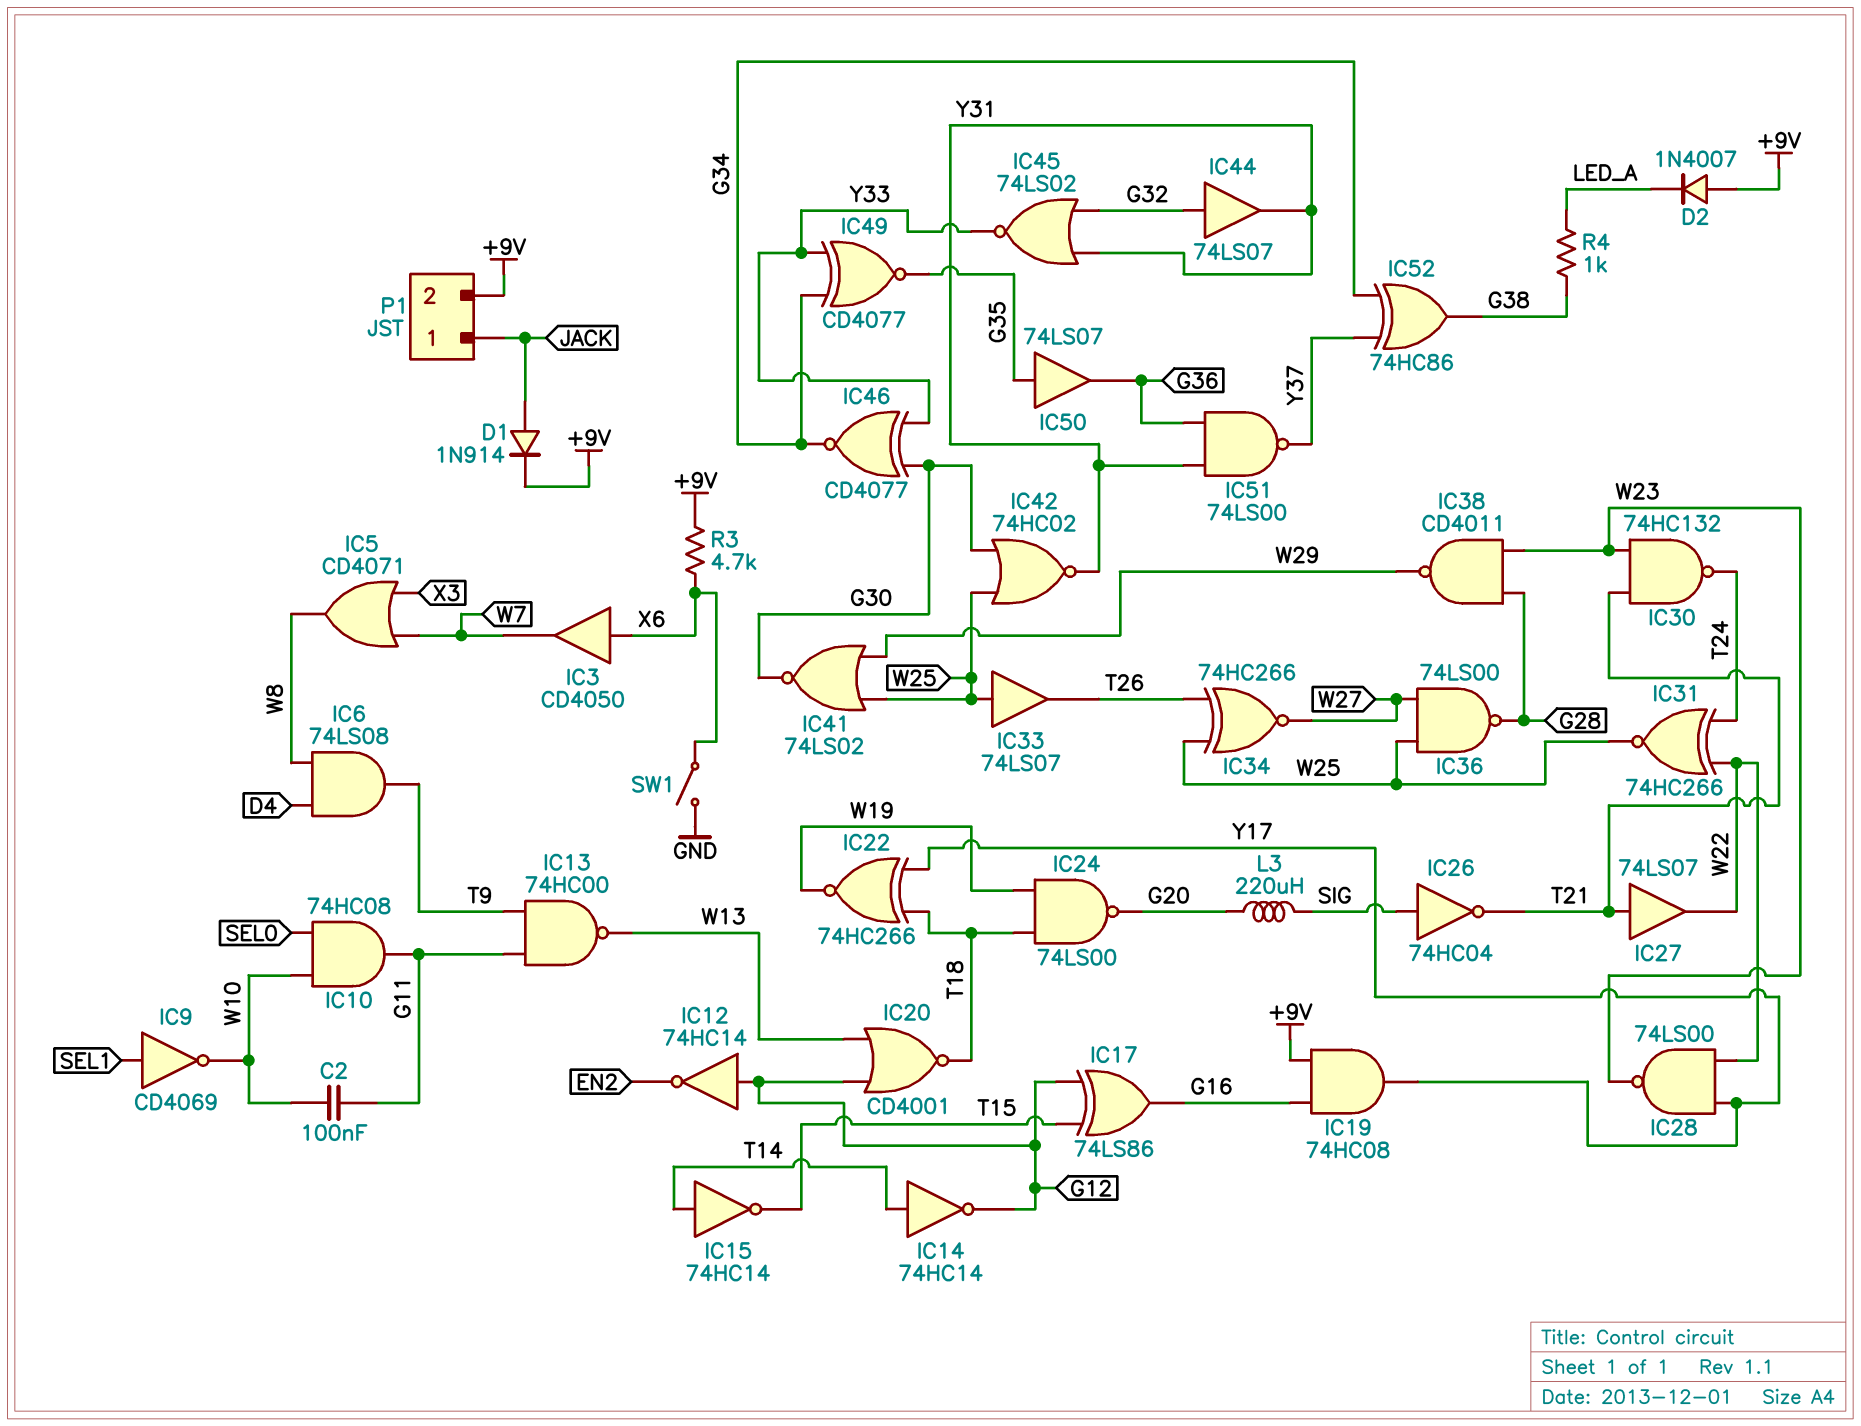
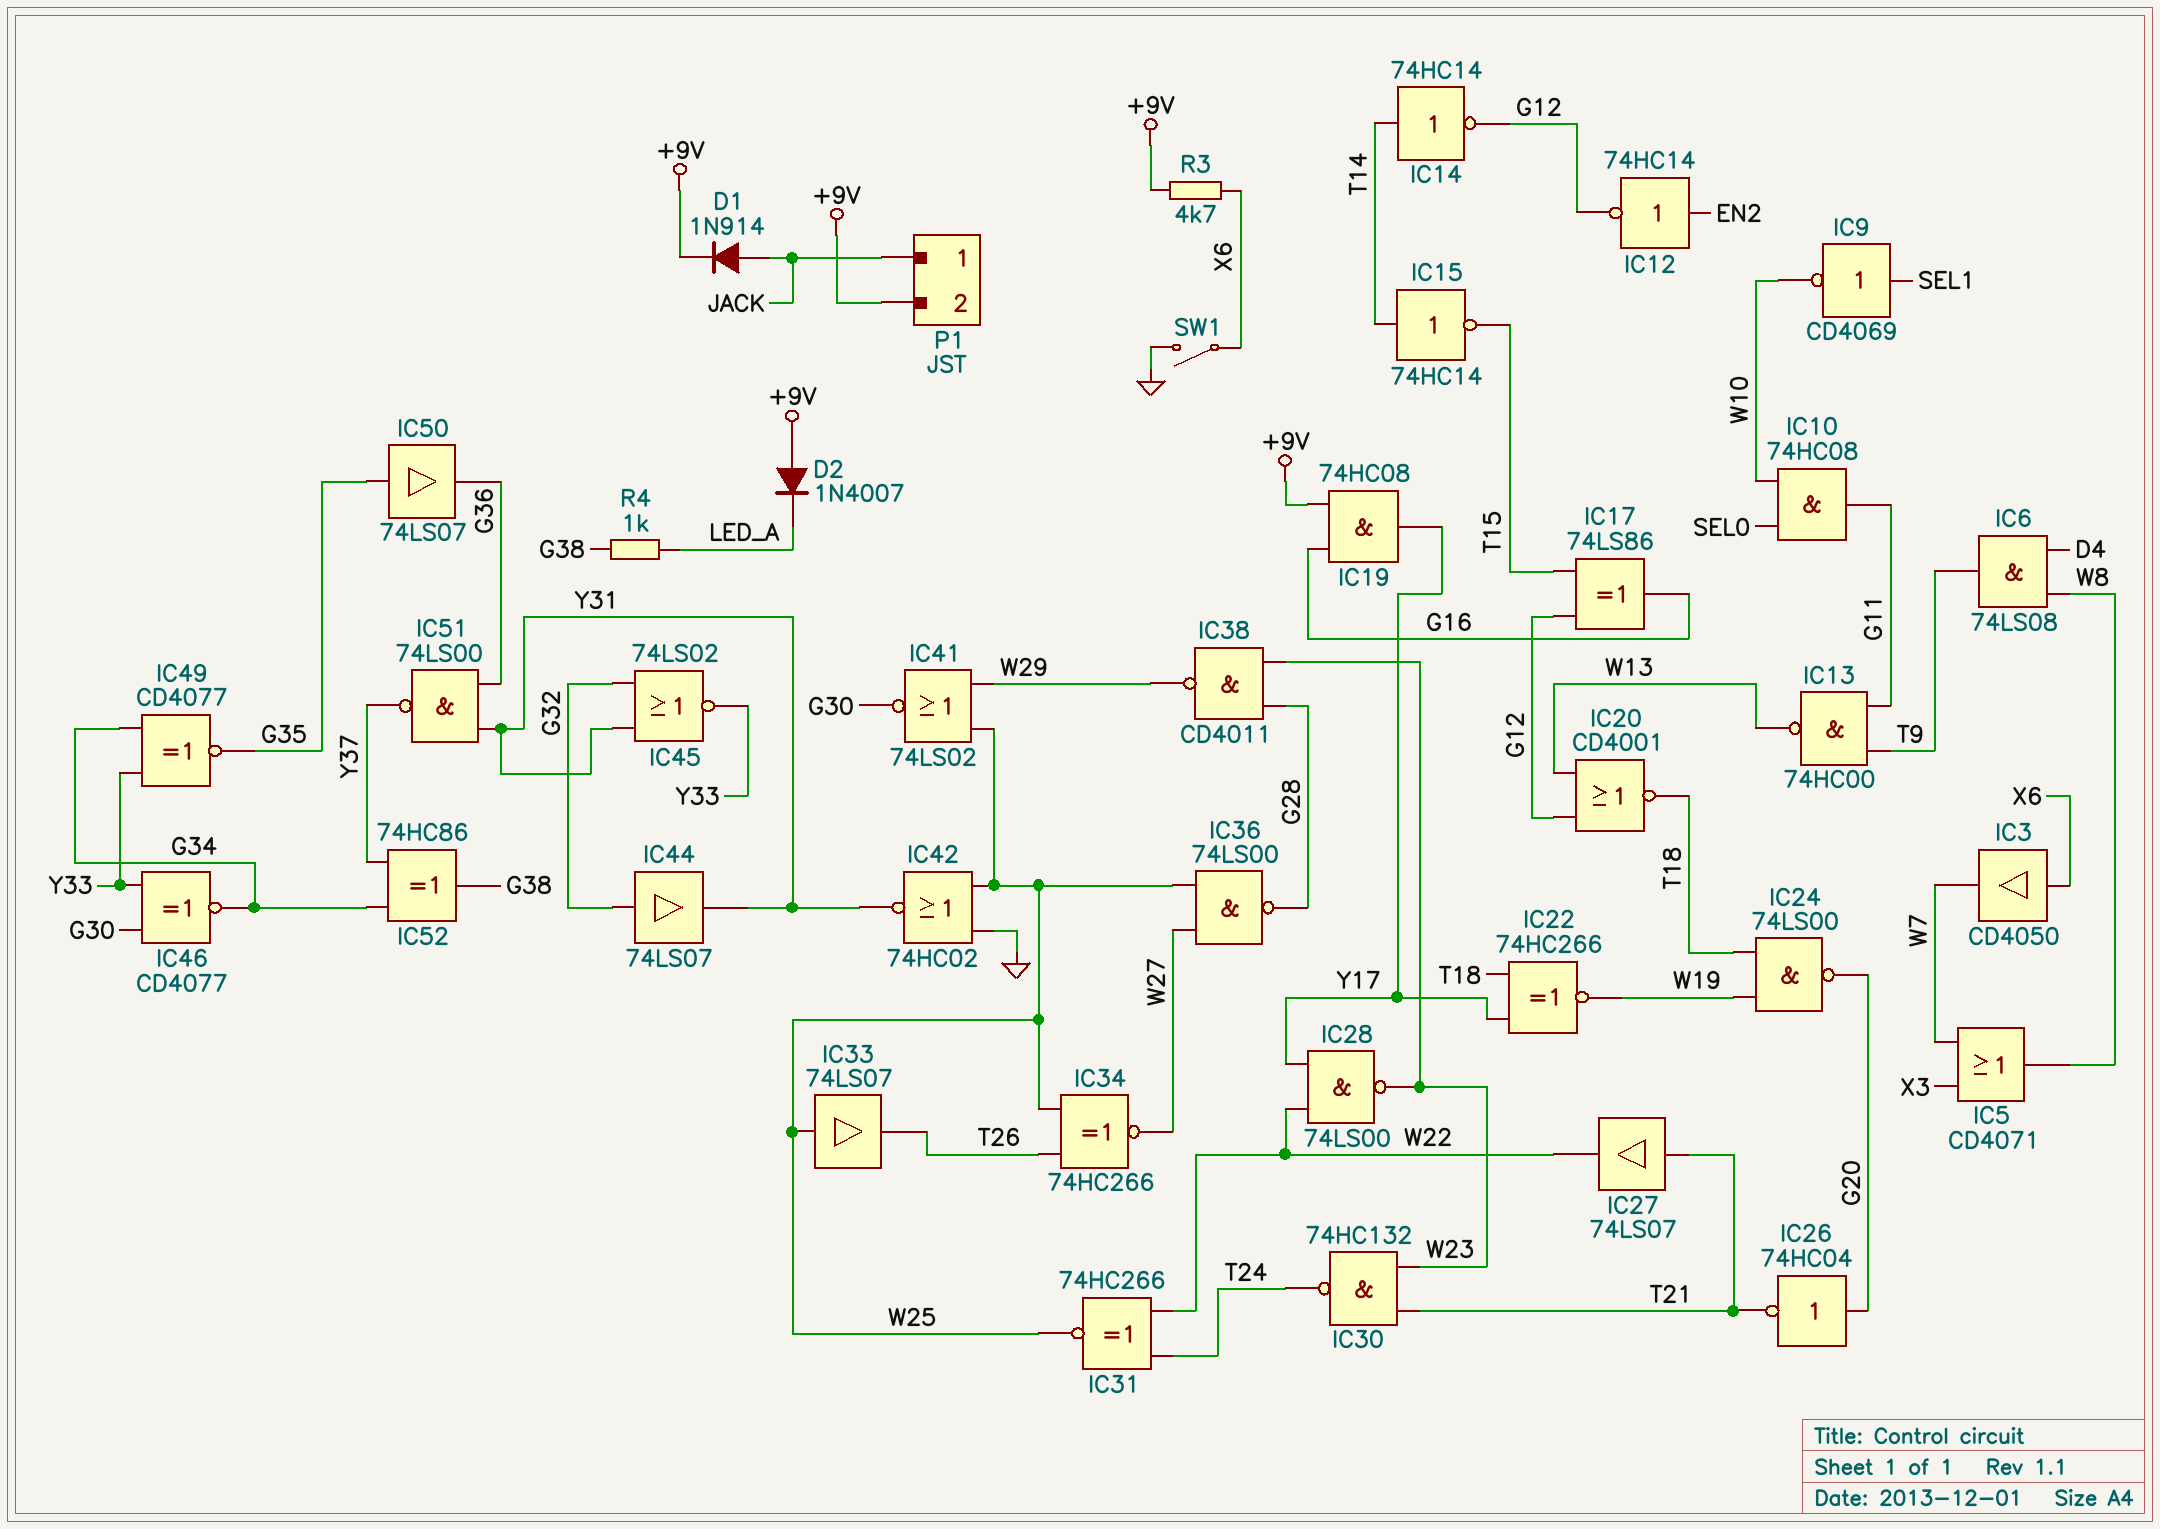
C2: 100nF (G11, W10) -> none
IC12: NOT 74HC14 (in G12, out EN2) -> NOT 74HC14 (in EN2, out G12)
IC26: NOT 74HC04 (in SIG, out T21) -> NOT 74HC04 (in G20, out T21)
IC42: NOR 74HC02 (in G30, in W25, out Y31) -> NOR 74HC02 (in GND, in W25, out Y31)
L3: 220uH (G20, SIG) -> none

